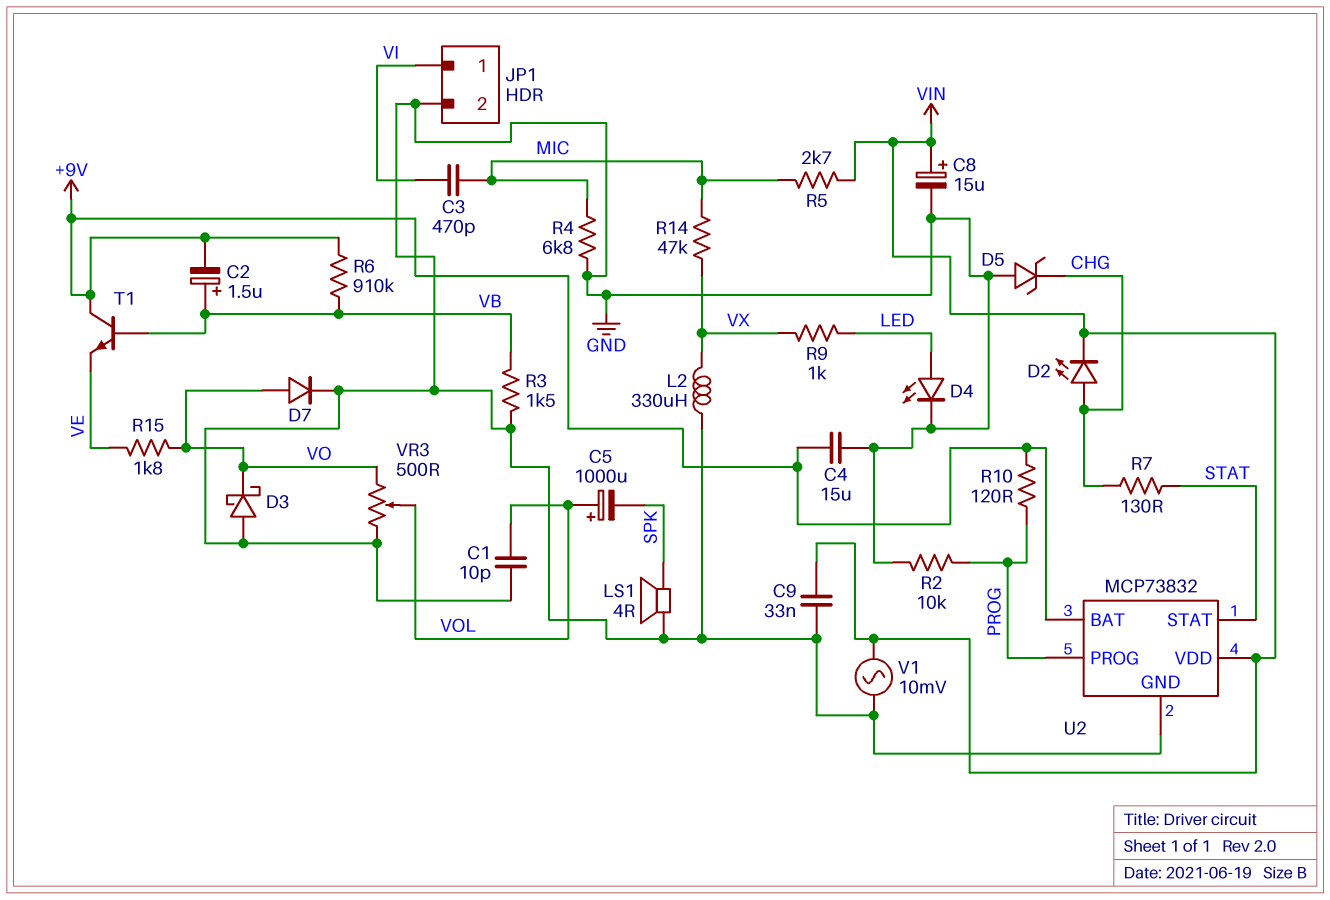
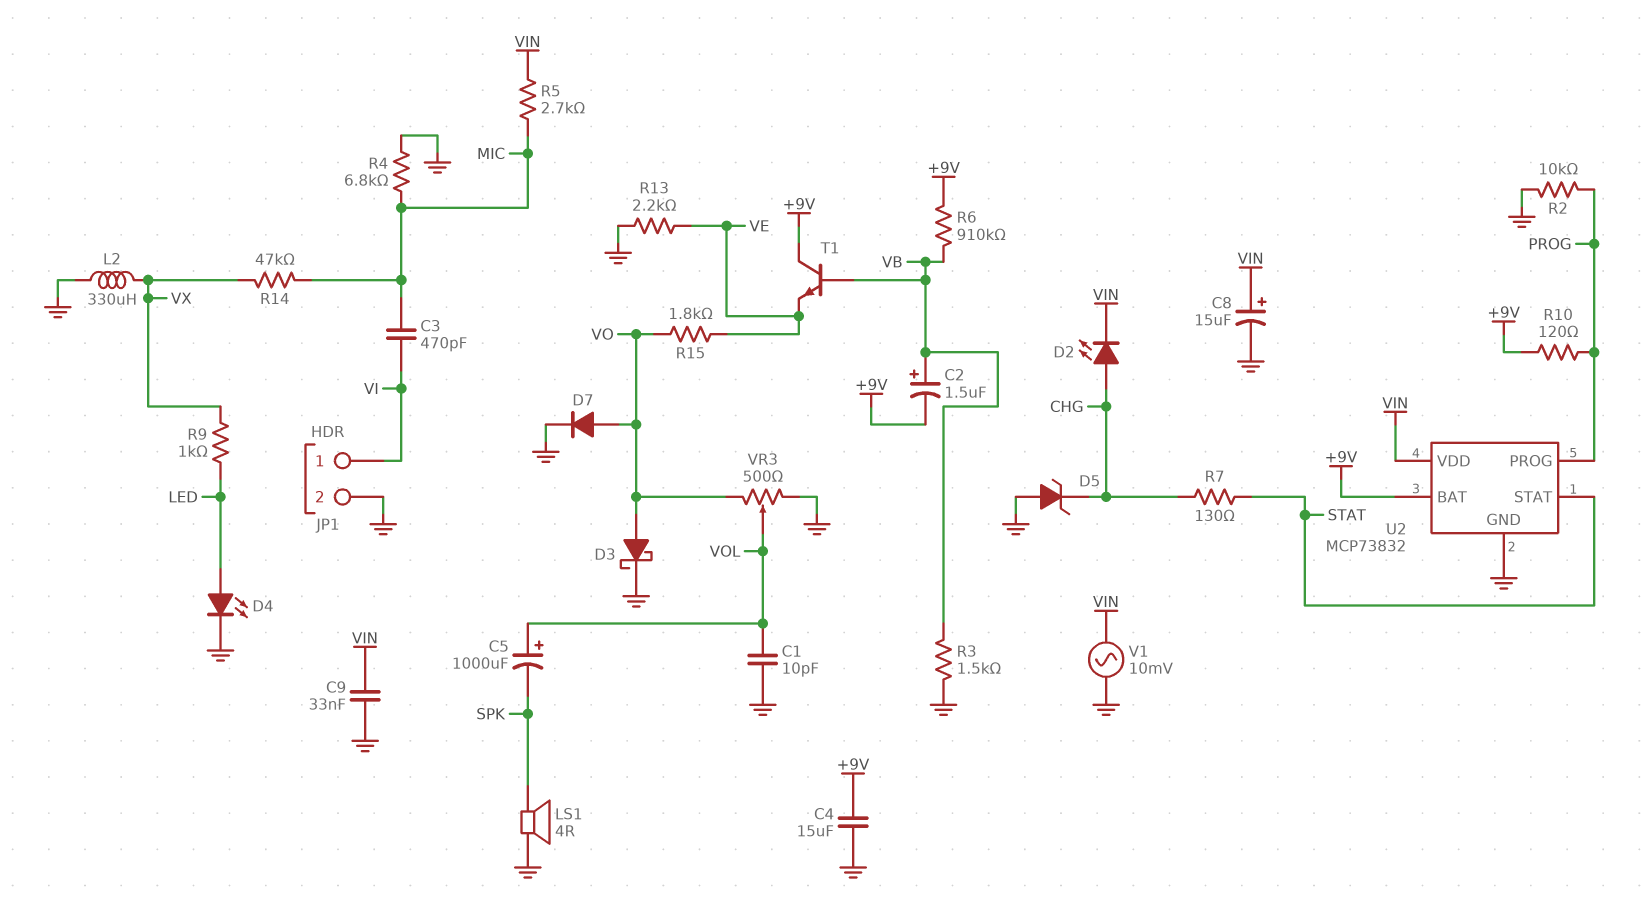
D3: schottky (A GND, K VO) -> schottky (A VO, K GND)
R13: none -> 2.2k (GND, VE)

